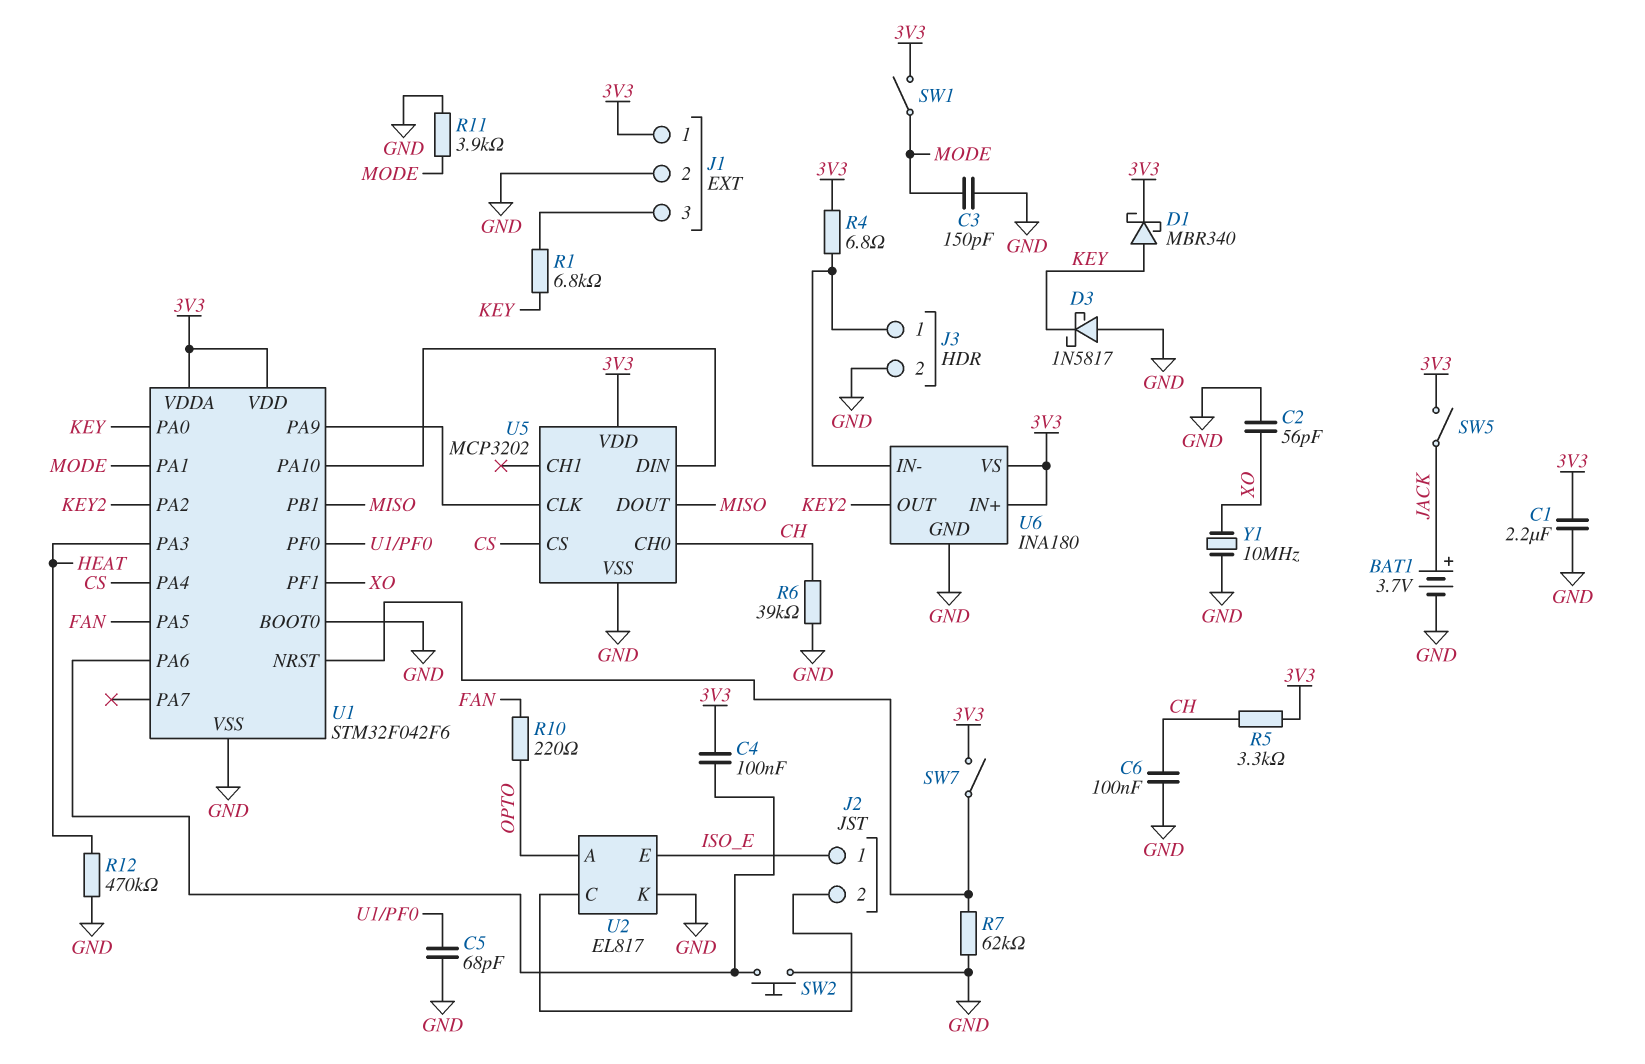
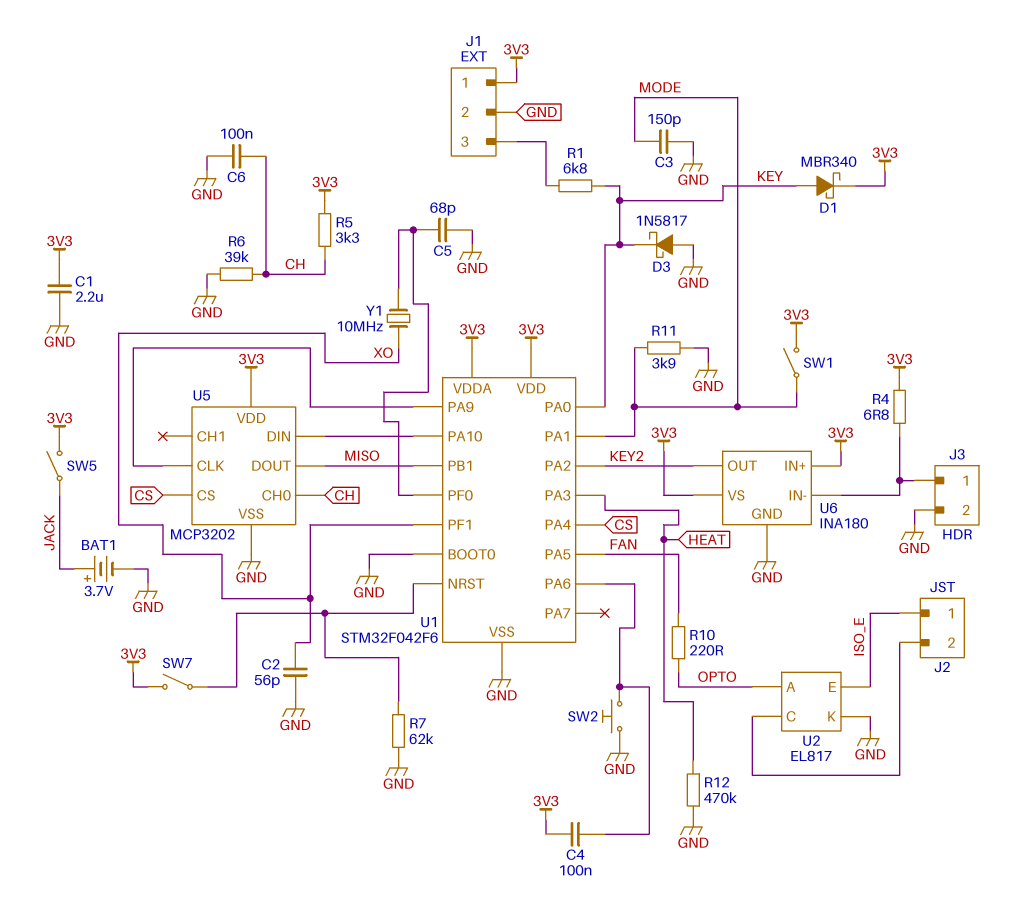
Y1: 10MHz (GND, XO) -> 10MHz (U1/PF0, XO)

